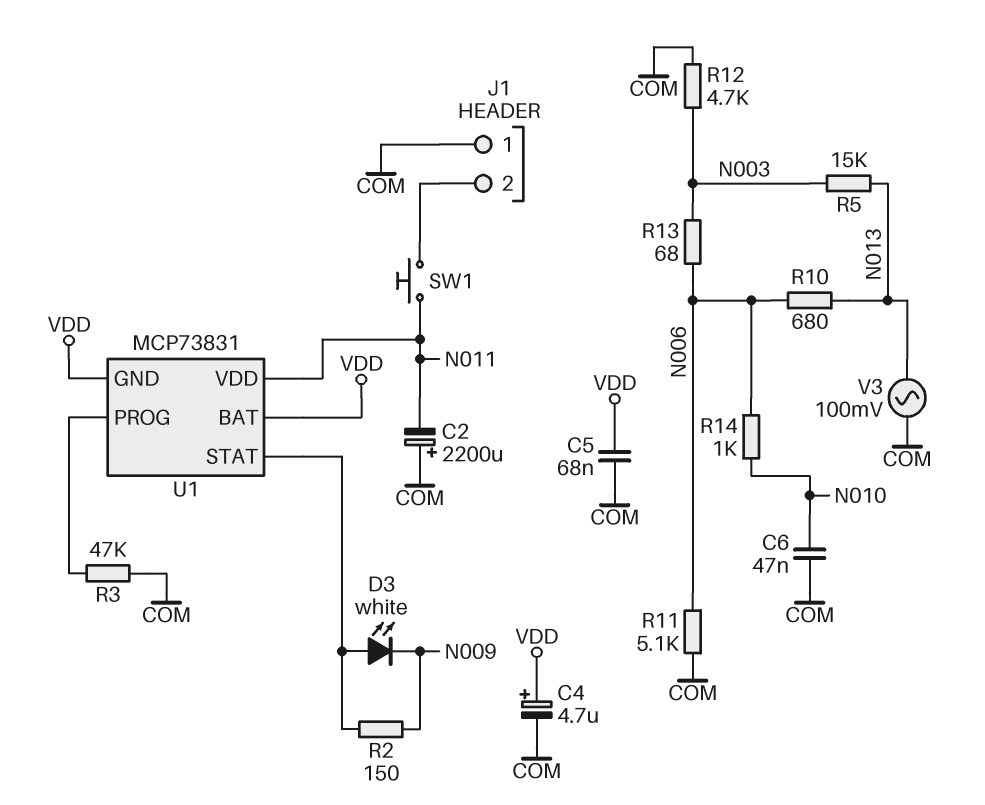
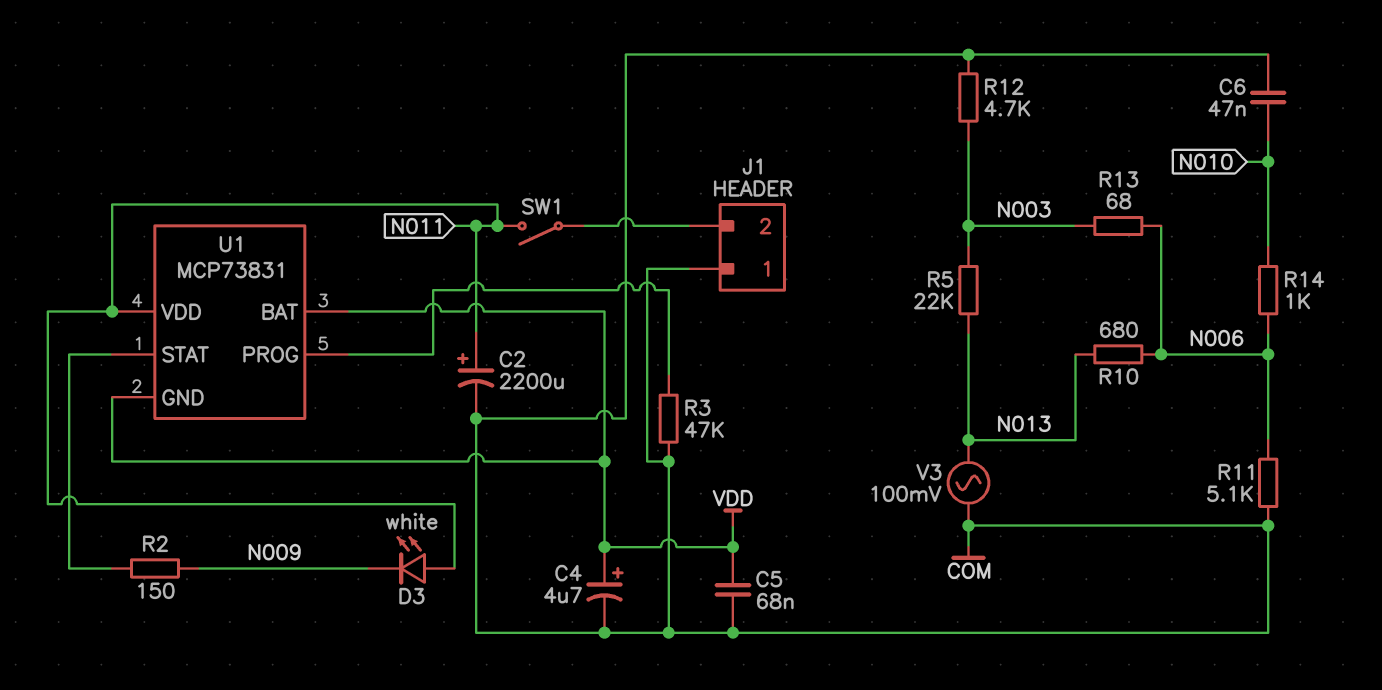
C2: 2200uF (plus COM, minus N011) -> 2200uF (plus N011, minus COM)
D3: LED white (A U1/STAT, K N009) -> LED white (A N011, K N009)
R5: 15k (N003, N013) -> 22k (N003, N013)
SW1: button (J1/2, N011) -> switch (J1/2, N011)

